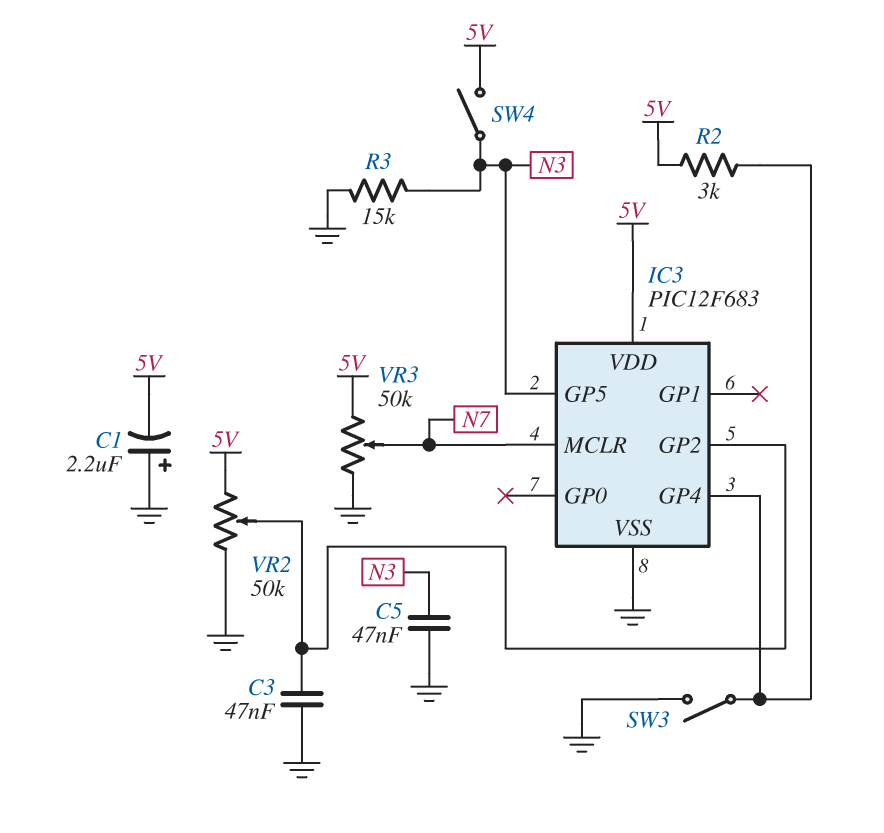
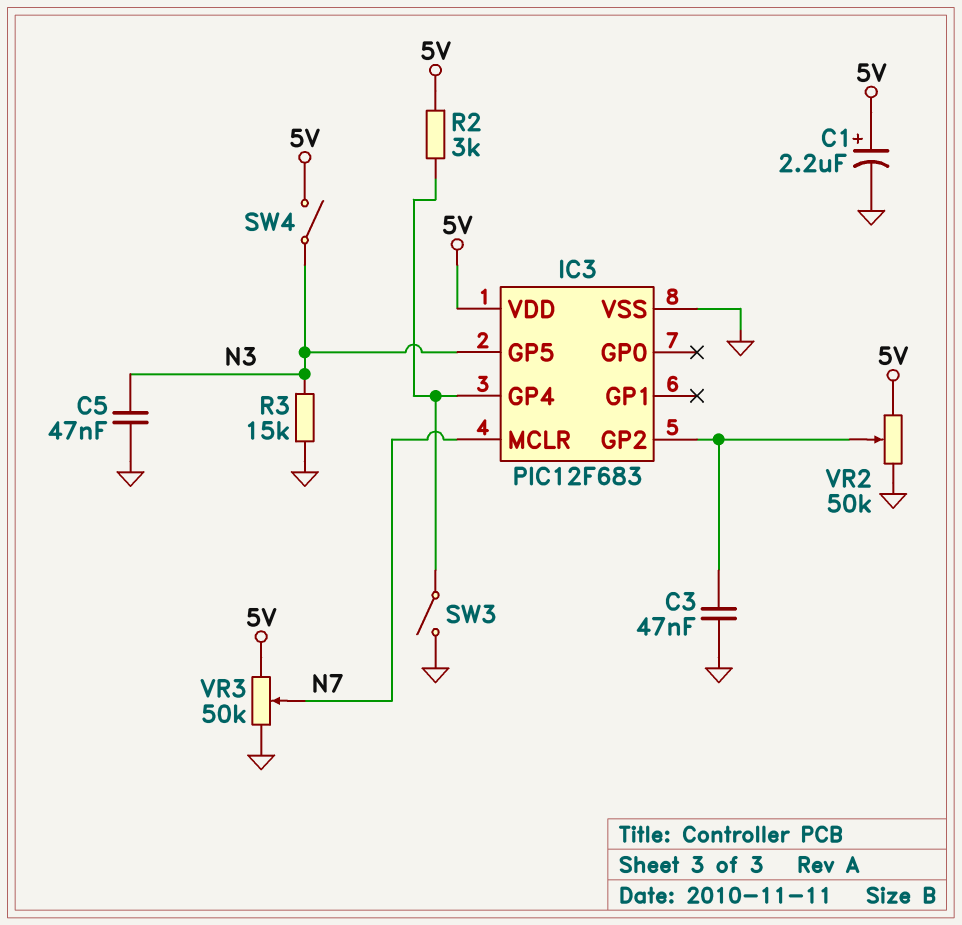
C1: 2.2uF (plus GND, minus 5V) -> 2.2uF (plus 5V, minus GND)

